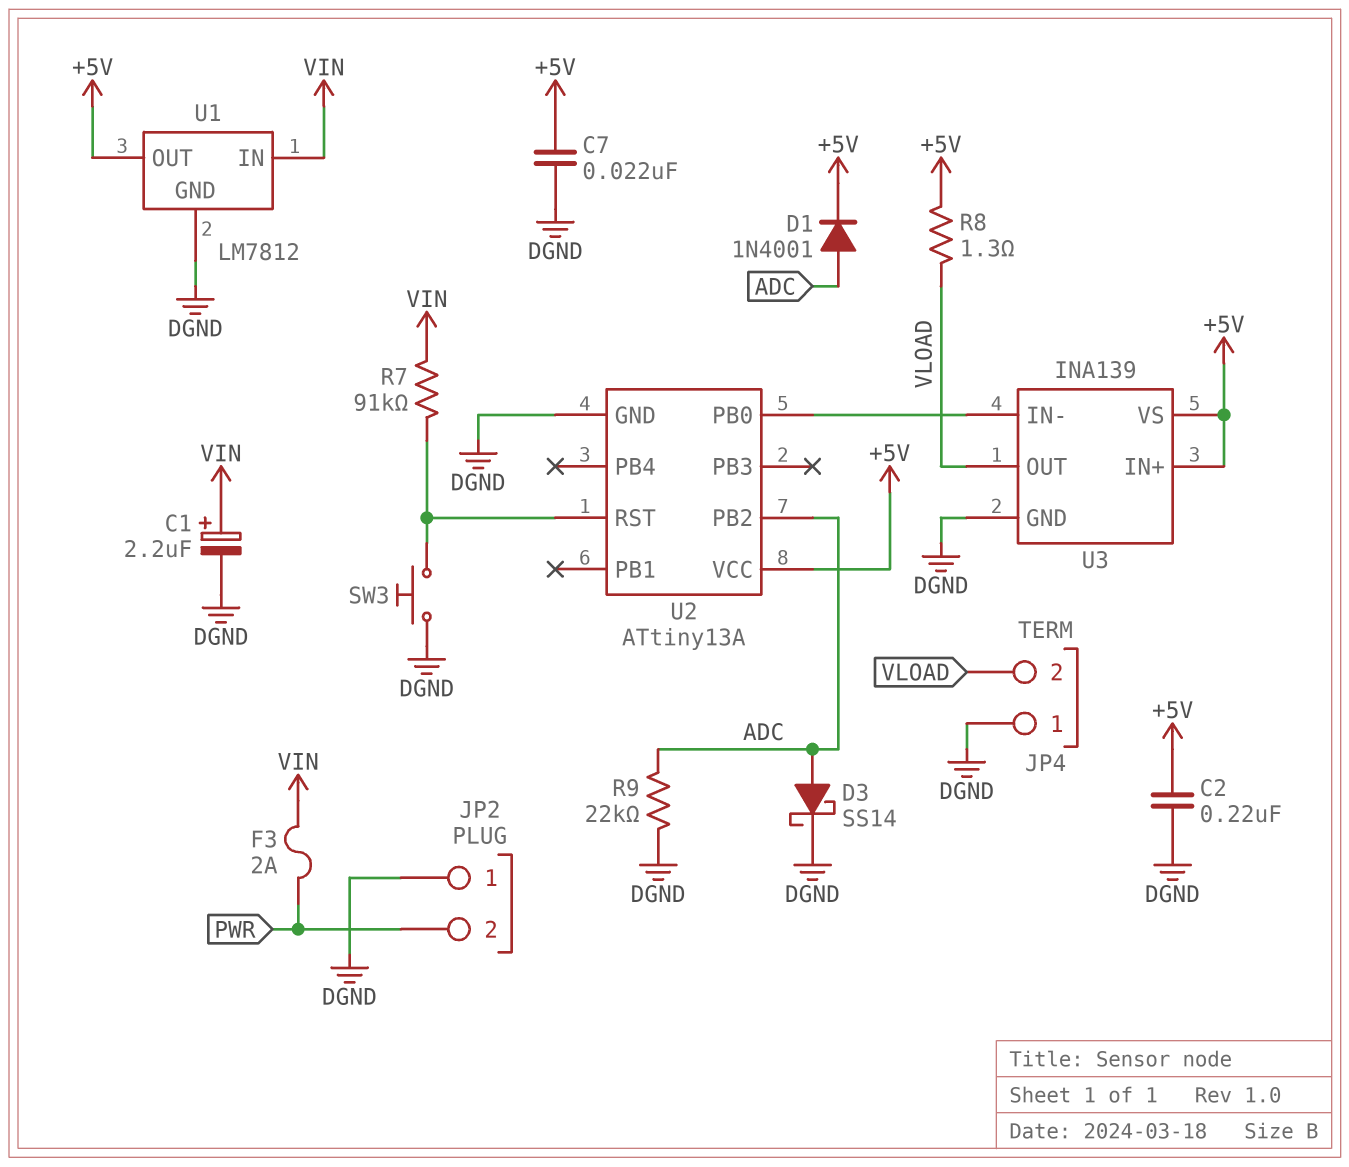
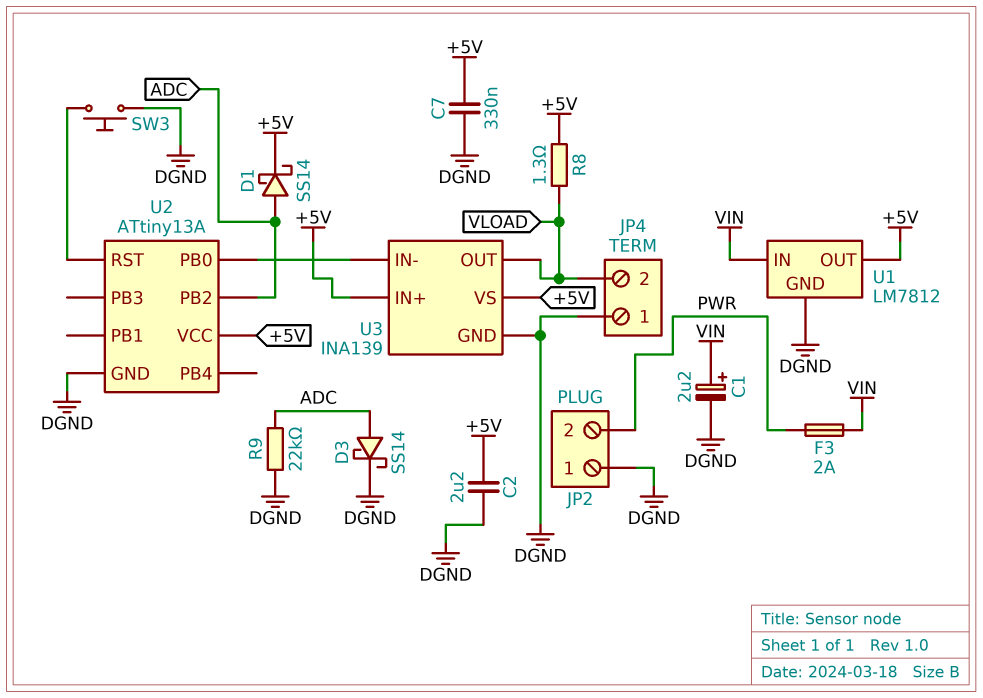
C2: 220nF (+5V, DGND) -> 2.2uF (+5V, DGND)
C7: 22nF (+5V, DGND) -> 330nF (+5V, DGND)
D1: diode 1N4001 (A ADC, K +5V) -> schottky SS14 (A ADC, K +5V)
R7: 91k (U2/RST, VIN) -> none

